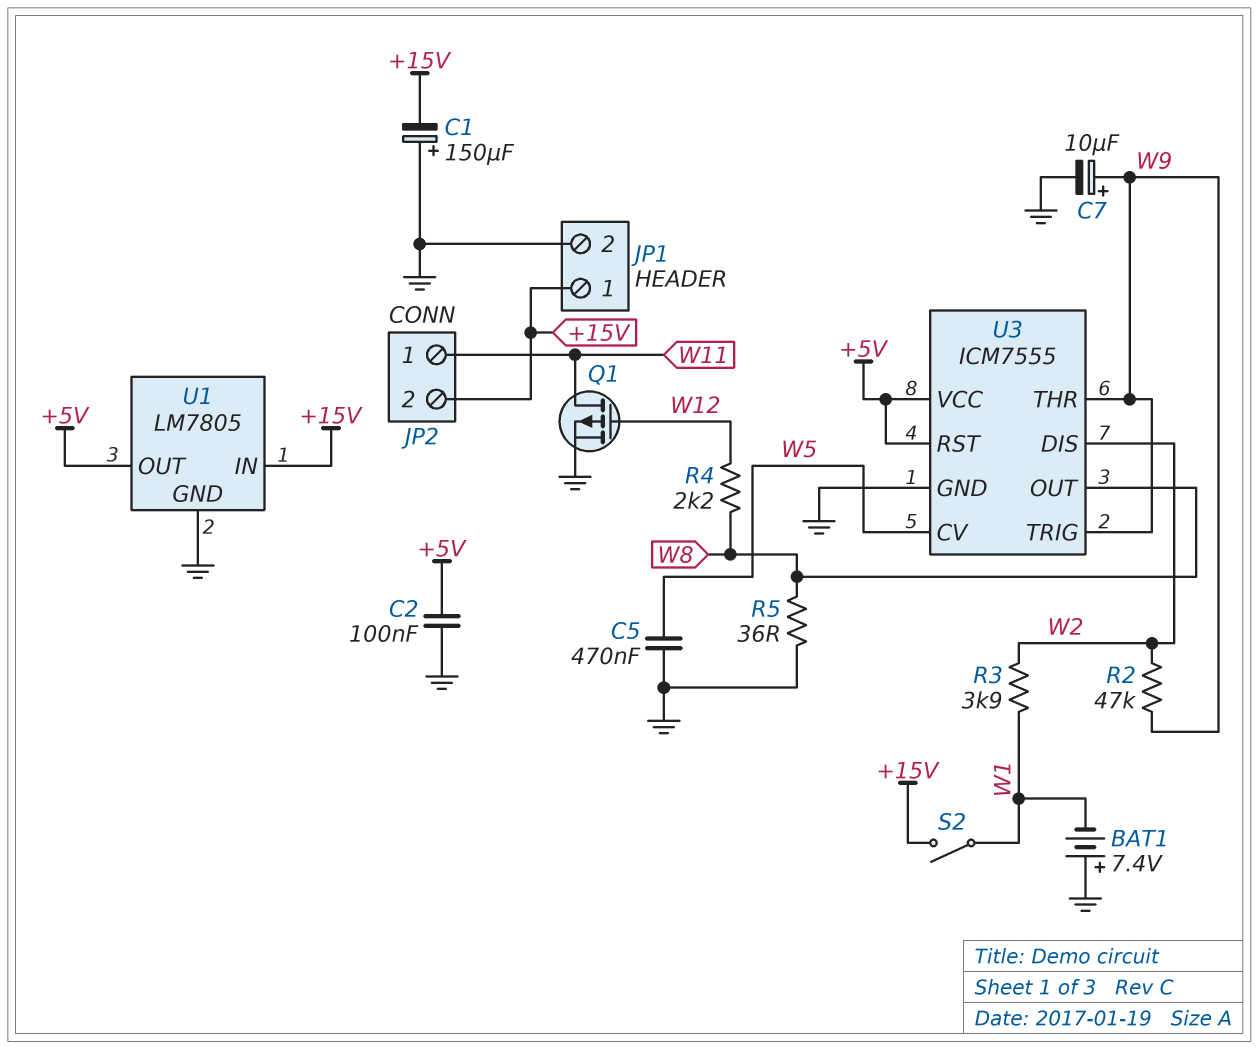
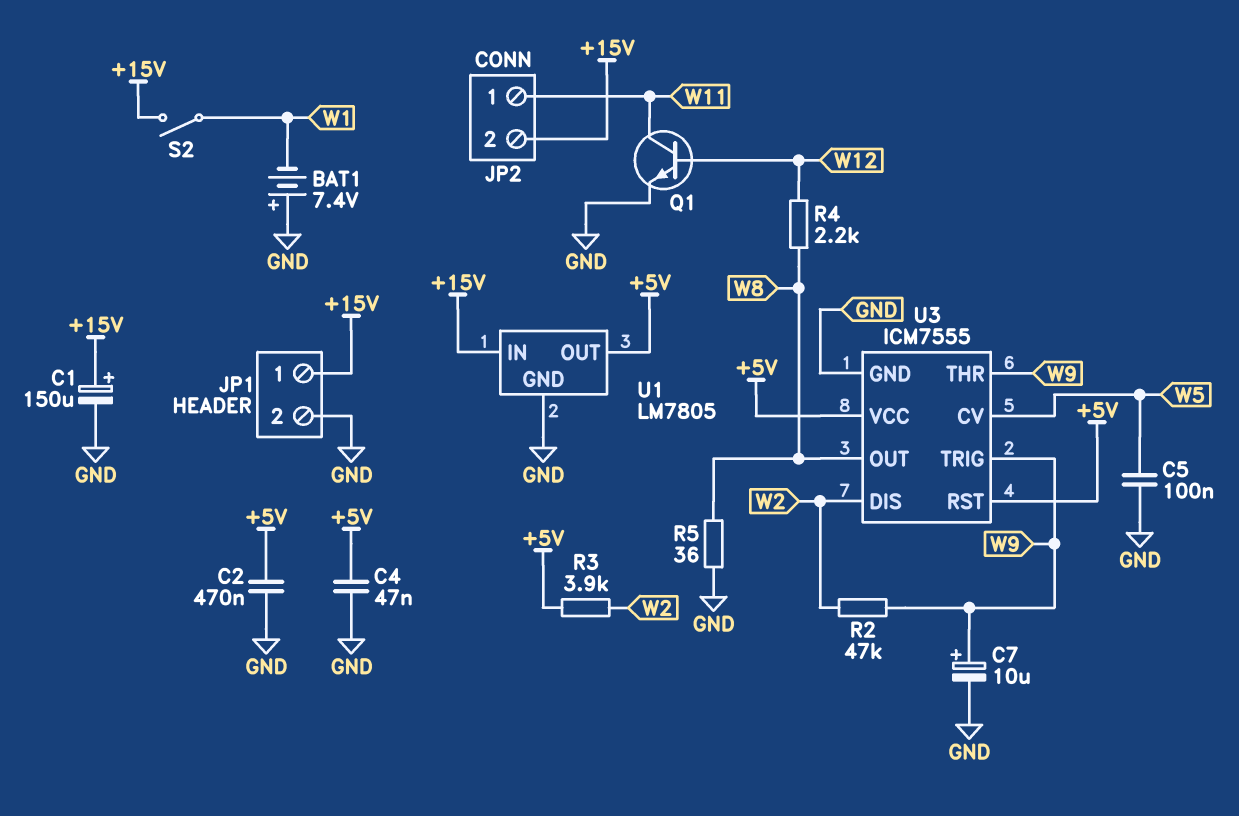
C1: 150uF (plus GND, minus +15V) -> 150uF (plus +15V, minus GND)
C2: 100nF (+5V, GND) -> 470nF (+5V, GND)
C4: none -> 47nF (+5V, GND)
C5: 470nF (GND, W5) -> 100nF (GND, W5)
Q1: PMOS (G W12, D W11, S GND) -> NPN (B W12, C W11, E GND)
R3: 3.9k (W1, W2) -> 3.9k (+5V, W2)

